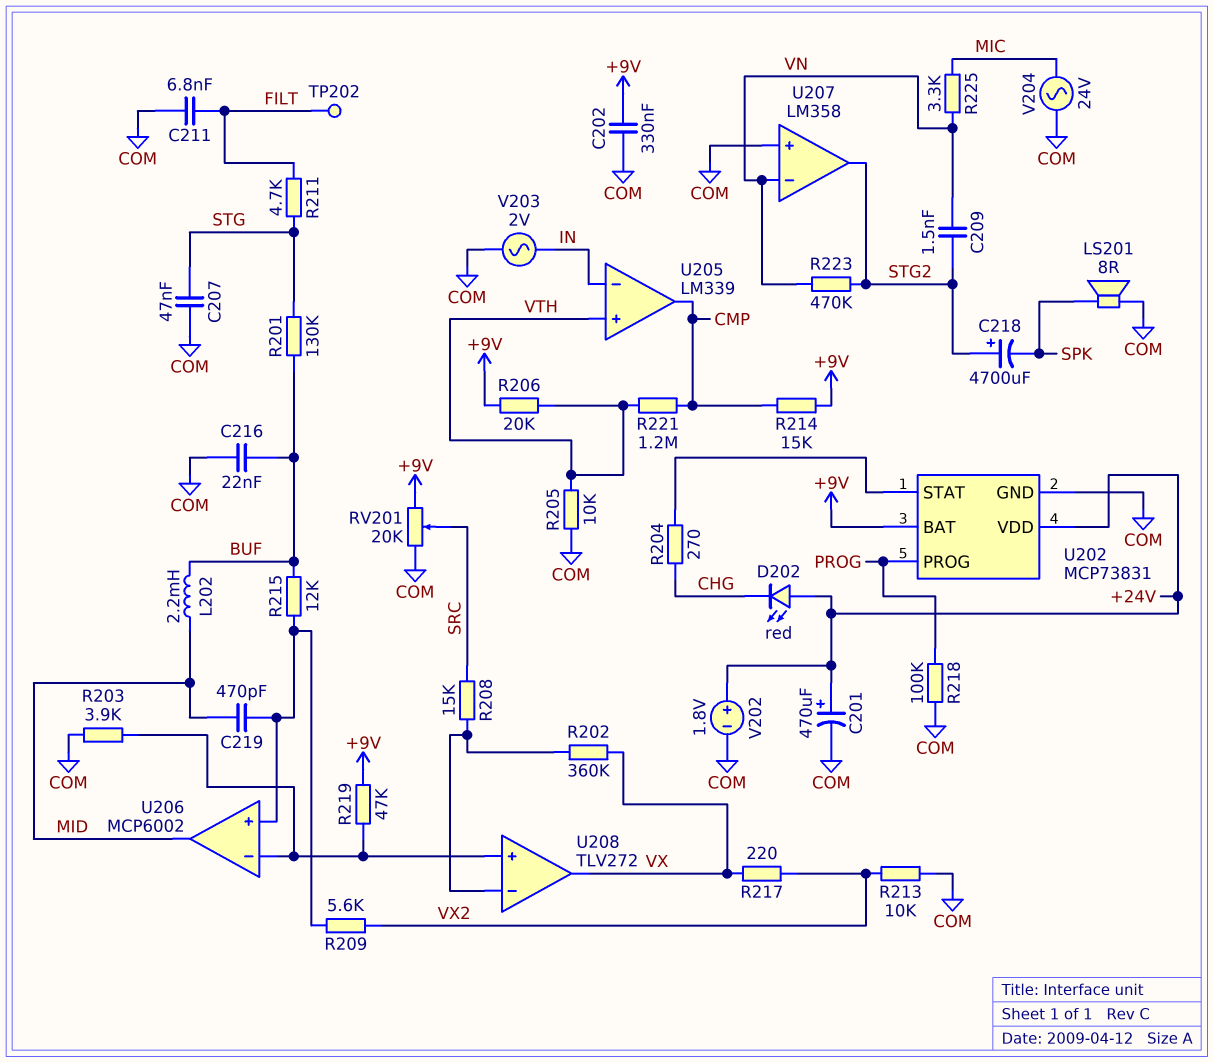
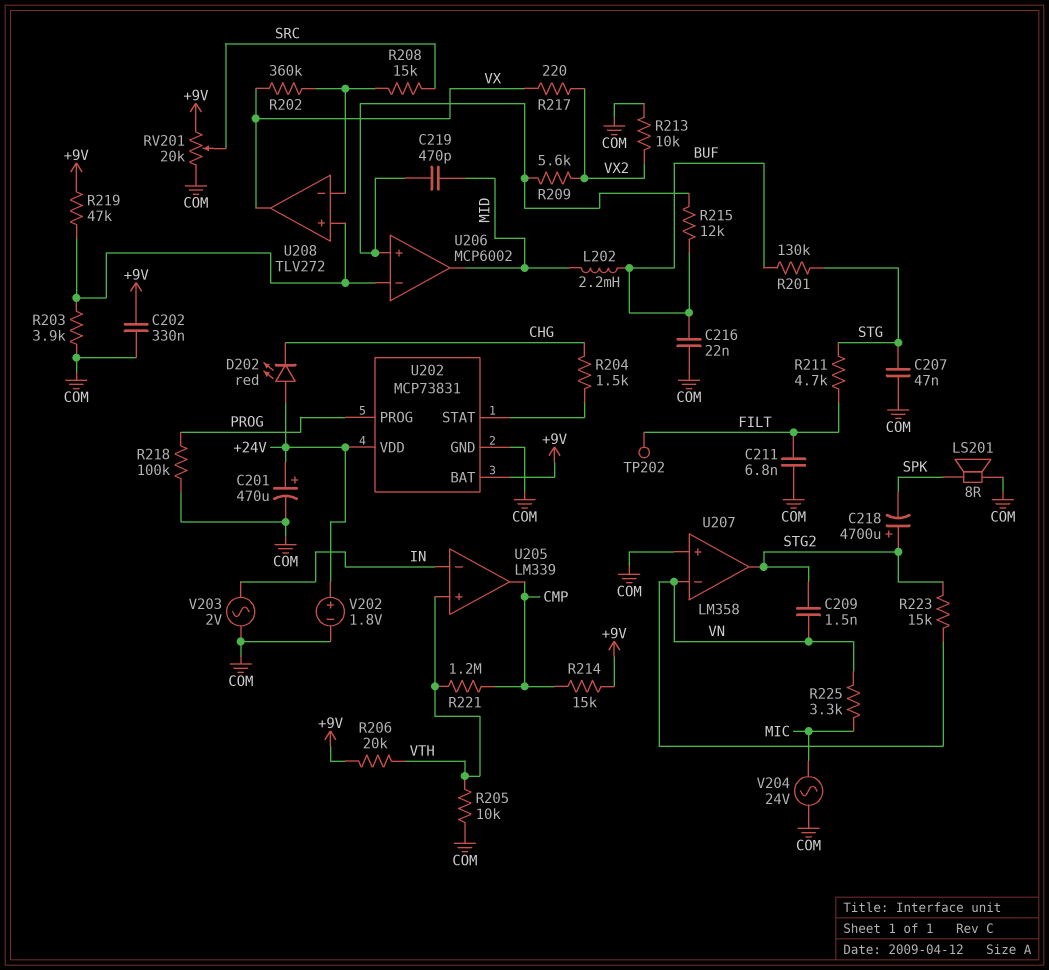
R204: 270 (CHG, U202/STAT) -> 1.5k (CHG, U202/STAT)
R223: 470k (STG2, VN) -> 15k (STG2, VN)

